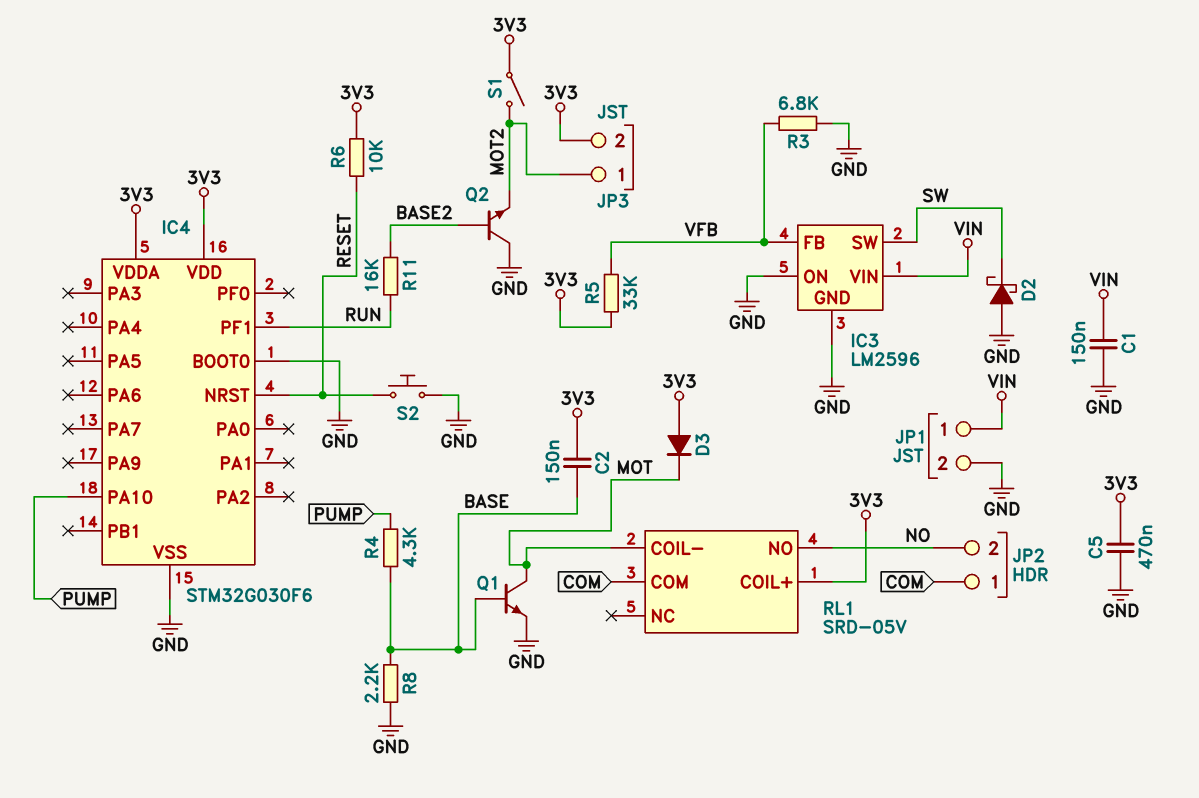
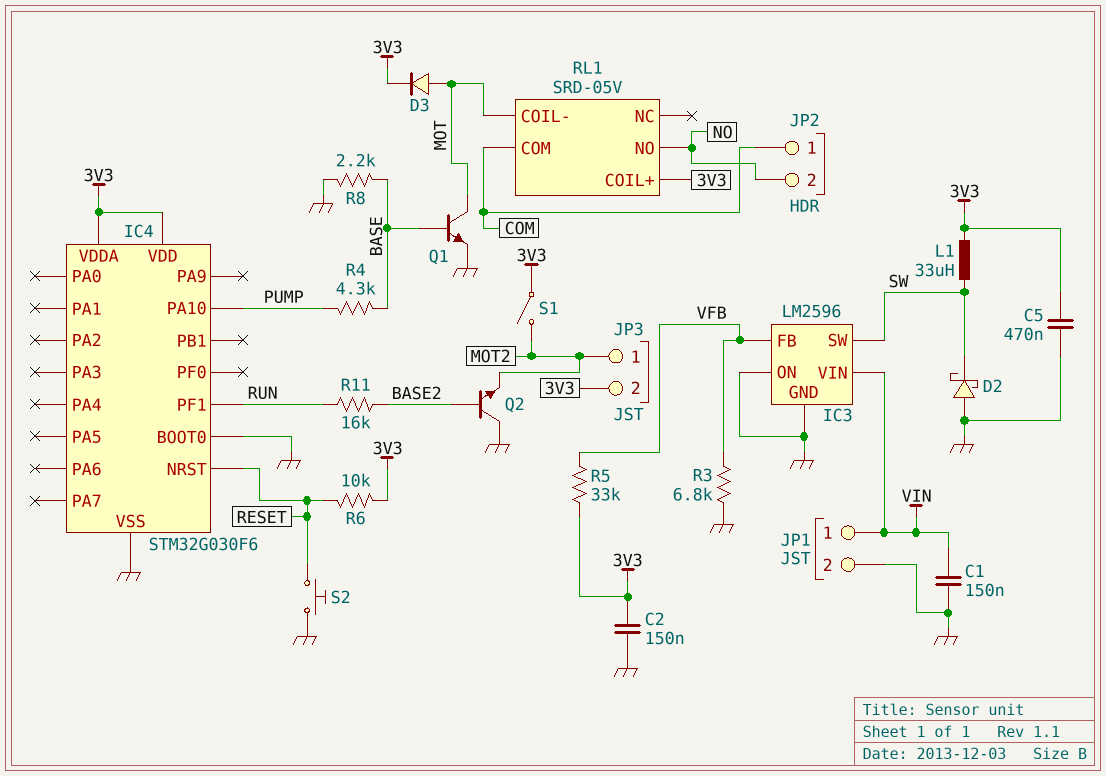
C2: 150nF (3V3, BASE) -> 150nF (3V3, GND)
D3: diode (A 3V3, K MOT) -> diode (A MOT, K 3V3)
L1: none -> 33uH (3V3, SW)

